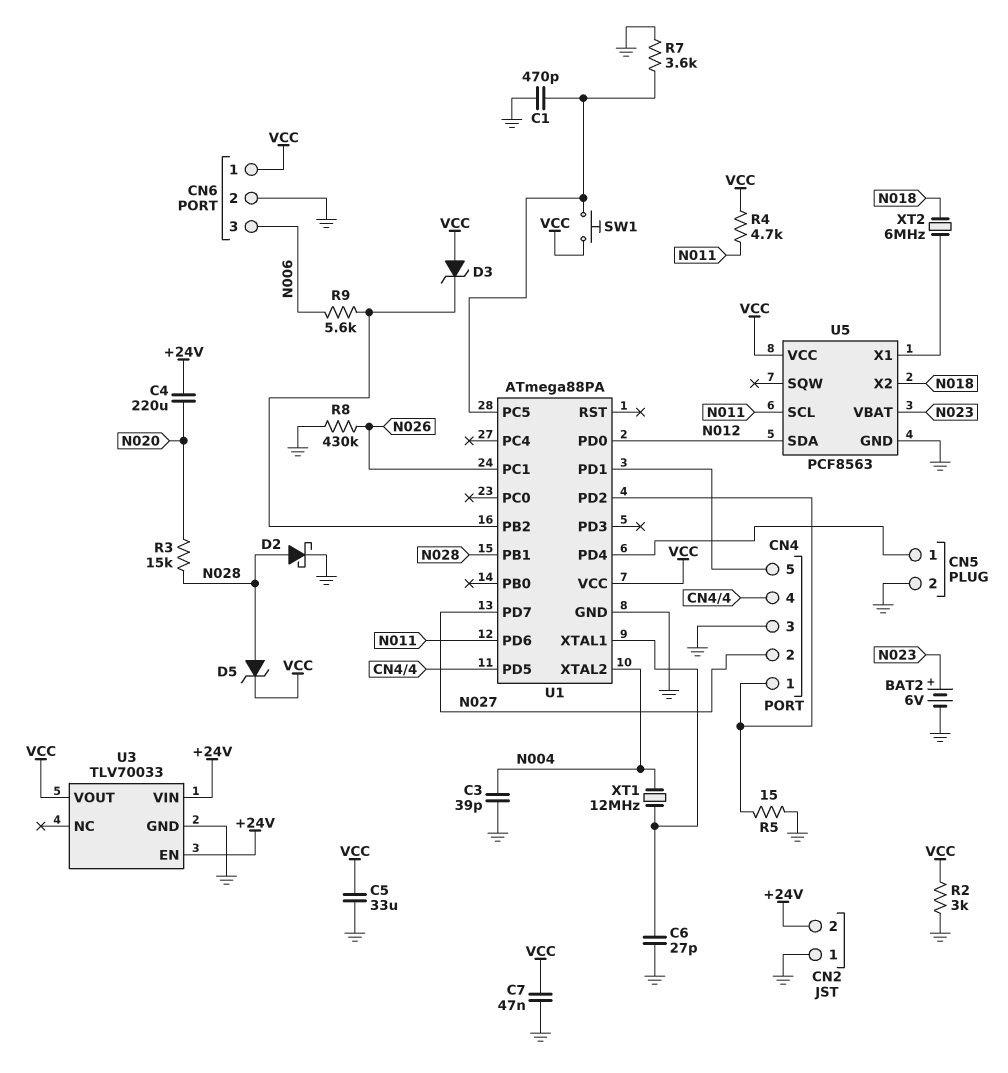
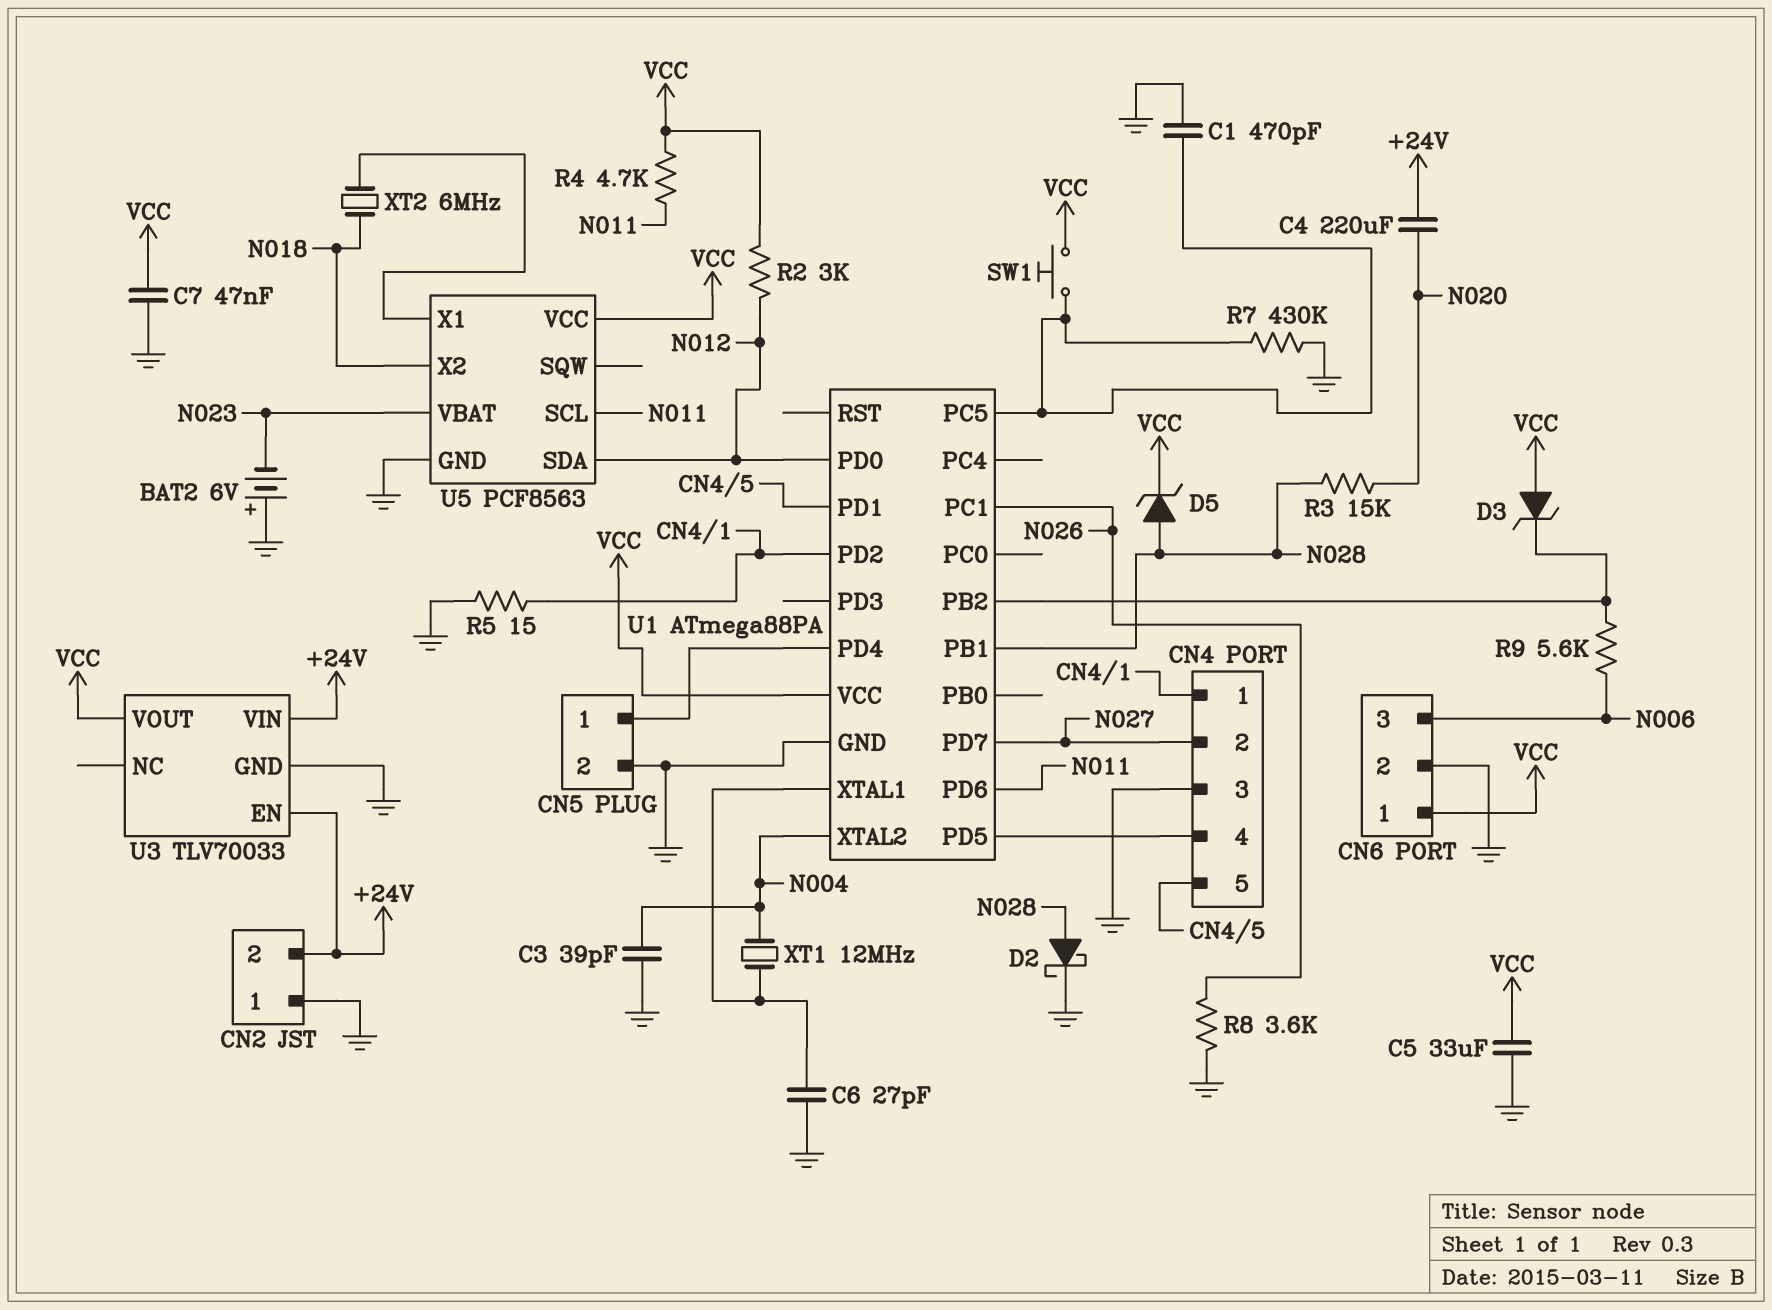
BAT2: 6V (plus N023, minus GND) -> 6V (plus GND, minus N023)
R2: 3k (GND, VCC) -> 3k (N012, VCC)
R7: 3.6k (GND, U1/PC5) -> 430k (GND, U1/PC5)
R8: 430k (GND, N026) -> 3.6k (GND, N026)

